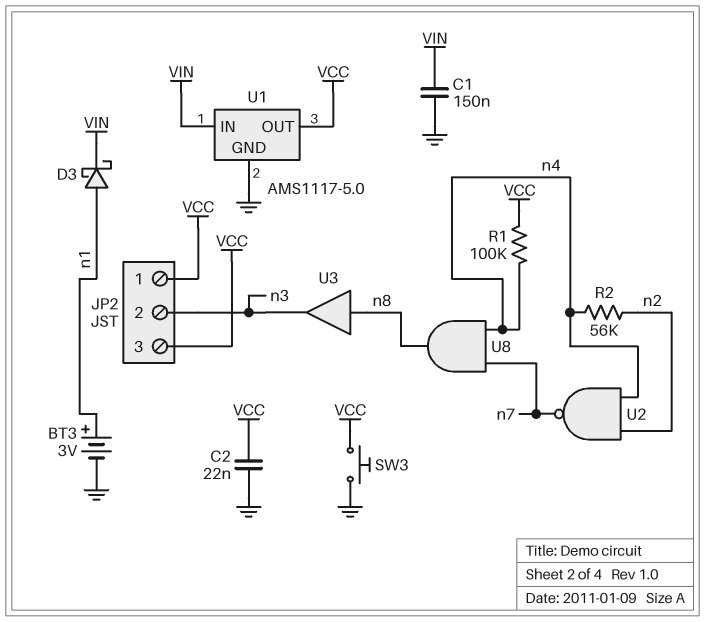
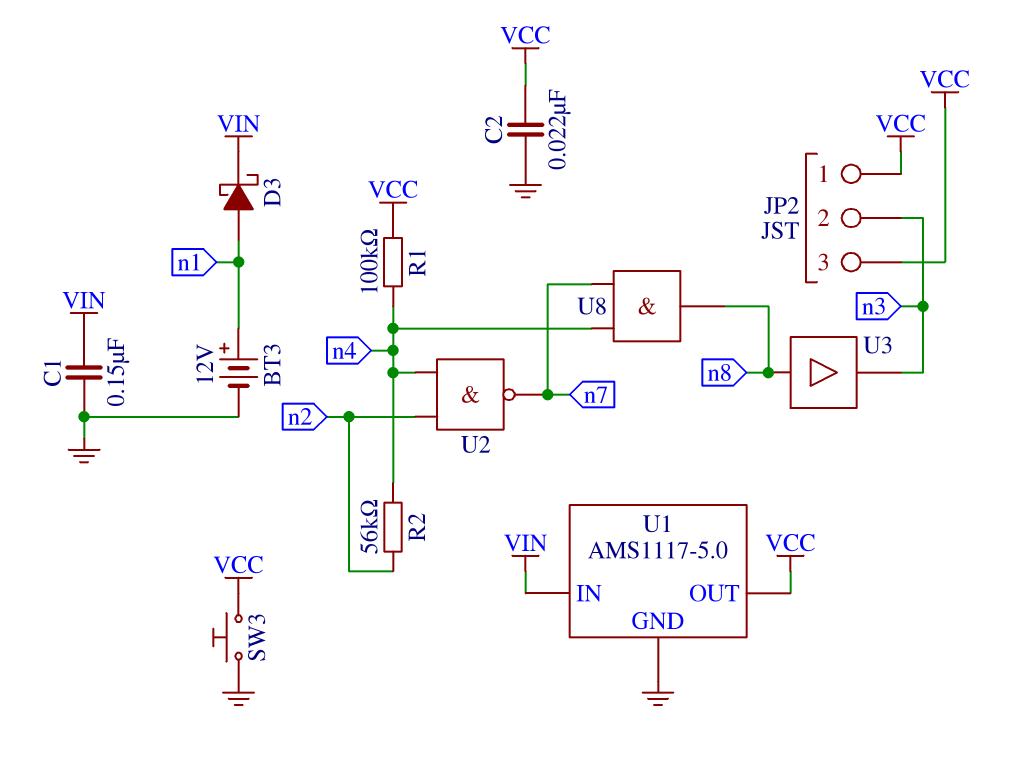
BT3: 3V (plus n1, minus GND) -> 12V (plus n1, minus GND)

